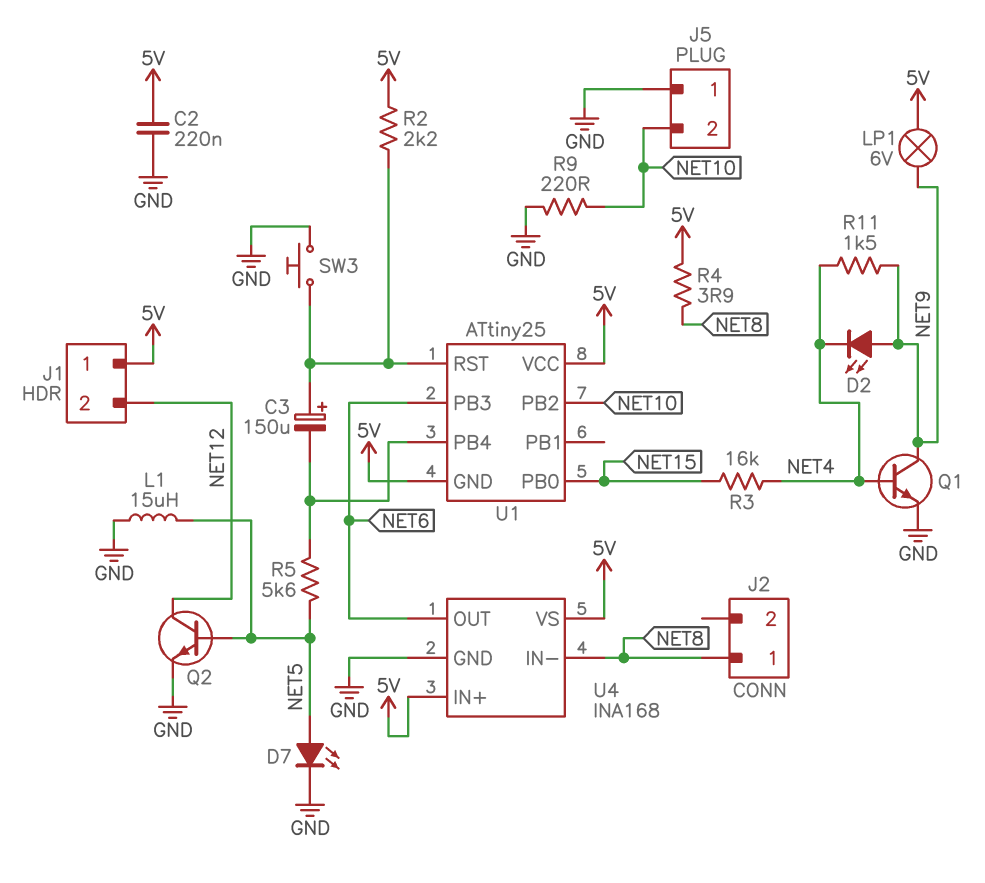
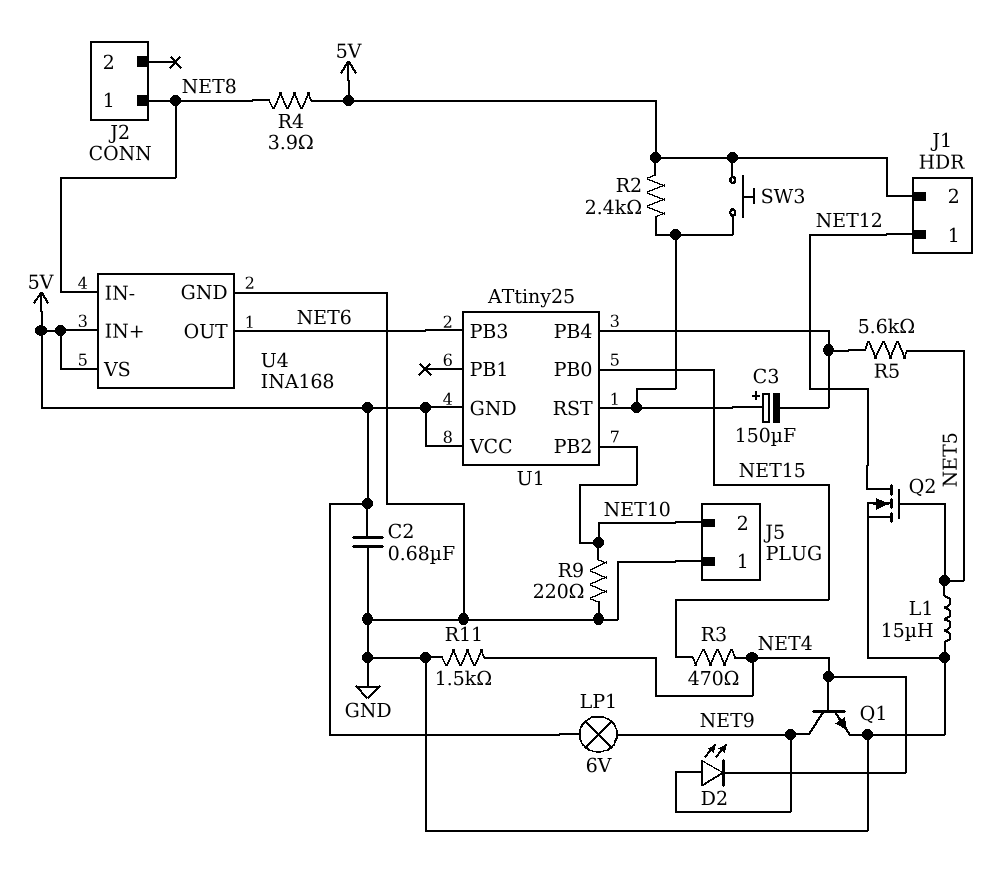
C2: 220nF (5V, GND) -> 680nF (5V, GND)
D7: LED (A NET5, K GND) -> none
J1 pin 1: 5V -> NET12
J1 pin 2: NET12 -> 5V
Q2: NPN (B NET5, C NET12, E GND) -> NMOS (G NET5, D NET12, S GND)
R2: 2.2k (5V, U1/RST) -> 2.4k (5V, U1/RST)
R3: 16k (NET4, NET15) -> 470 (NET4, NET15)
R11: 1.5k (NET4, NET9) -> 1.5k (GND, NET4)
SW3: button (GND, U1/RST) -> button (5V, U1/RST)

